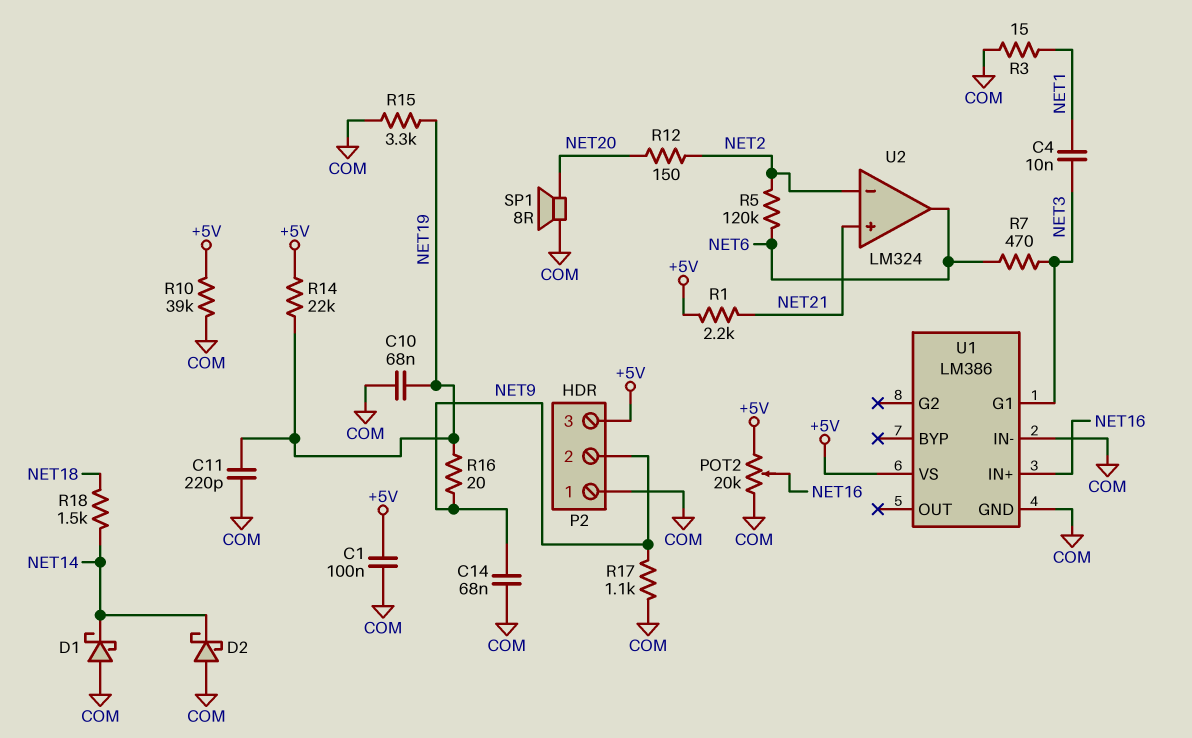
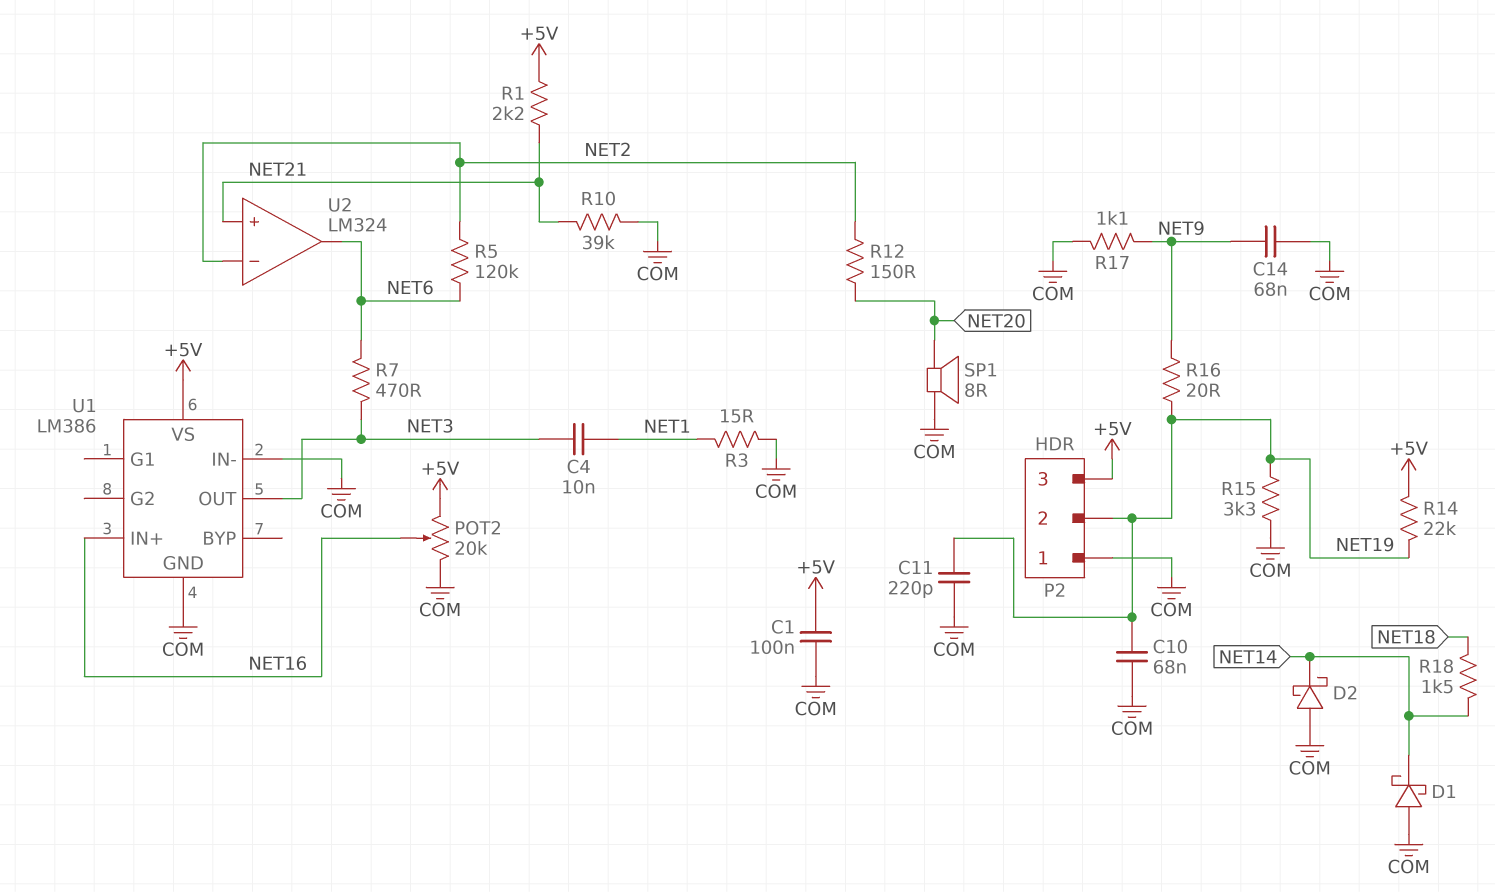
P2 pin 2: NET9 -> NET19
R10: 39k (+5V, COM) -> 39k (COM, NET21)
U1 pin G1: NET3 -> none
U1 pin OUT: none -> NET3

